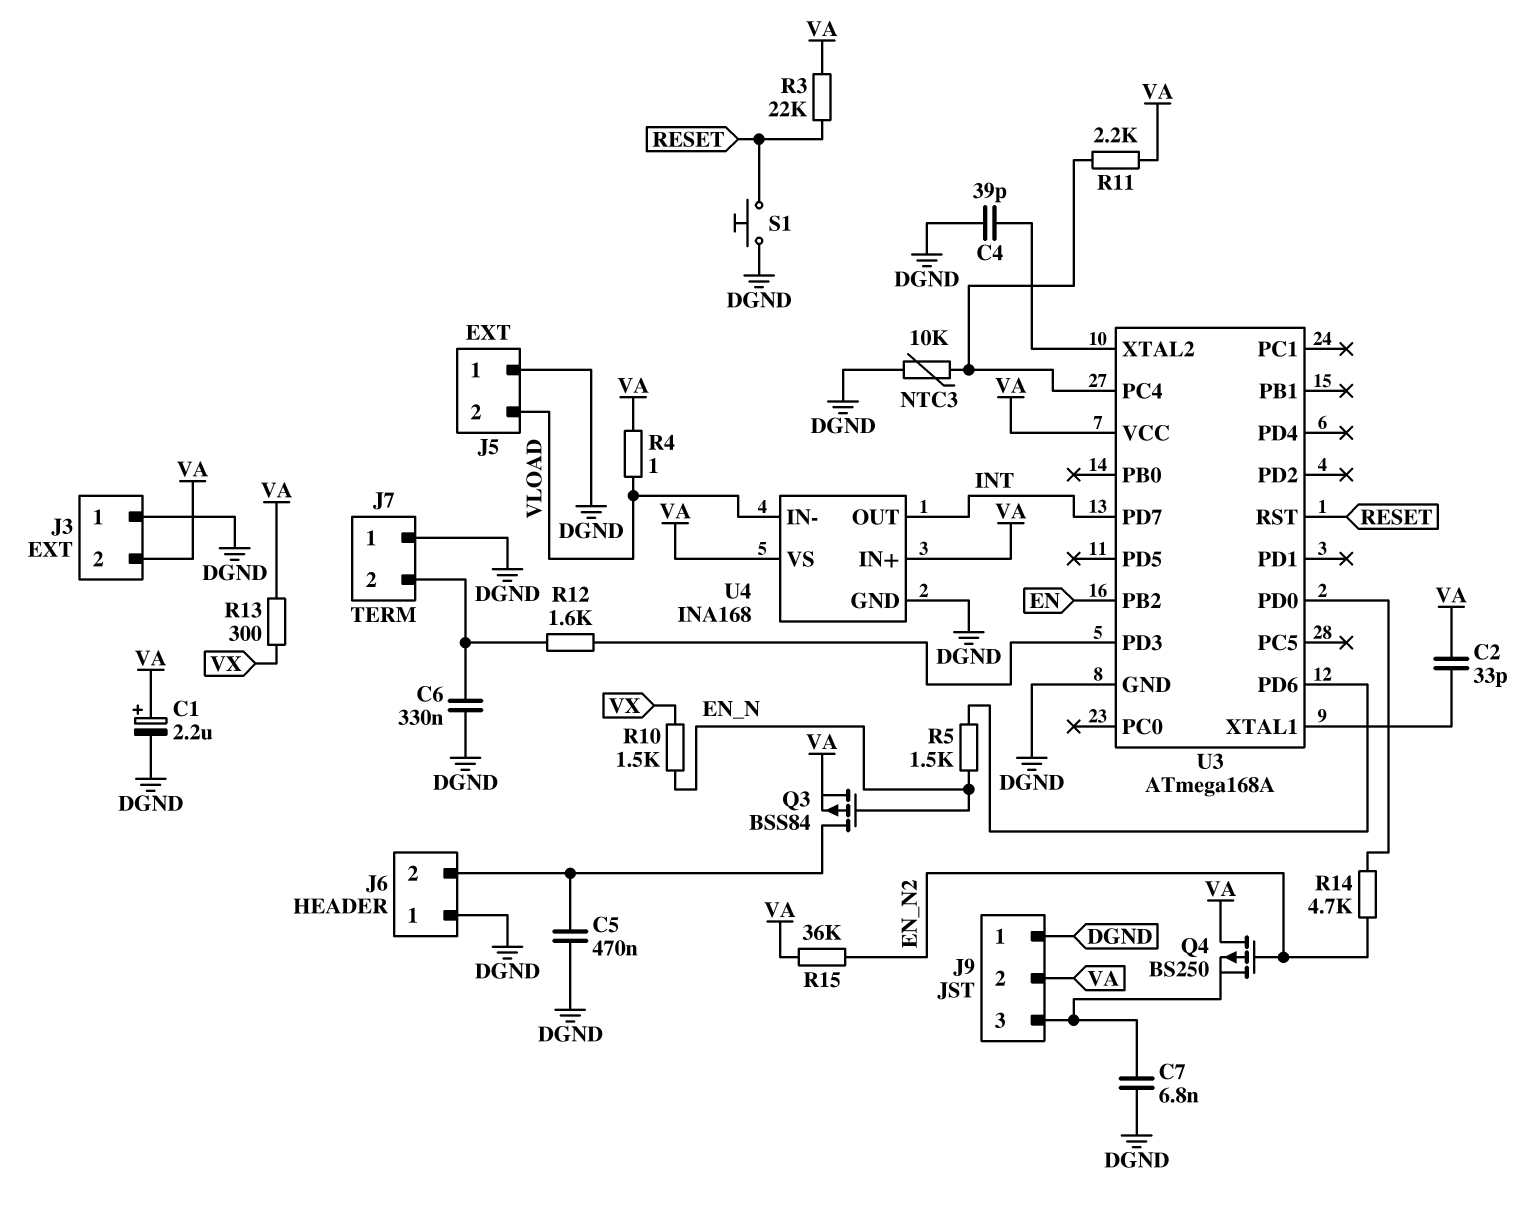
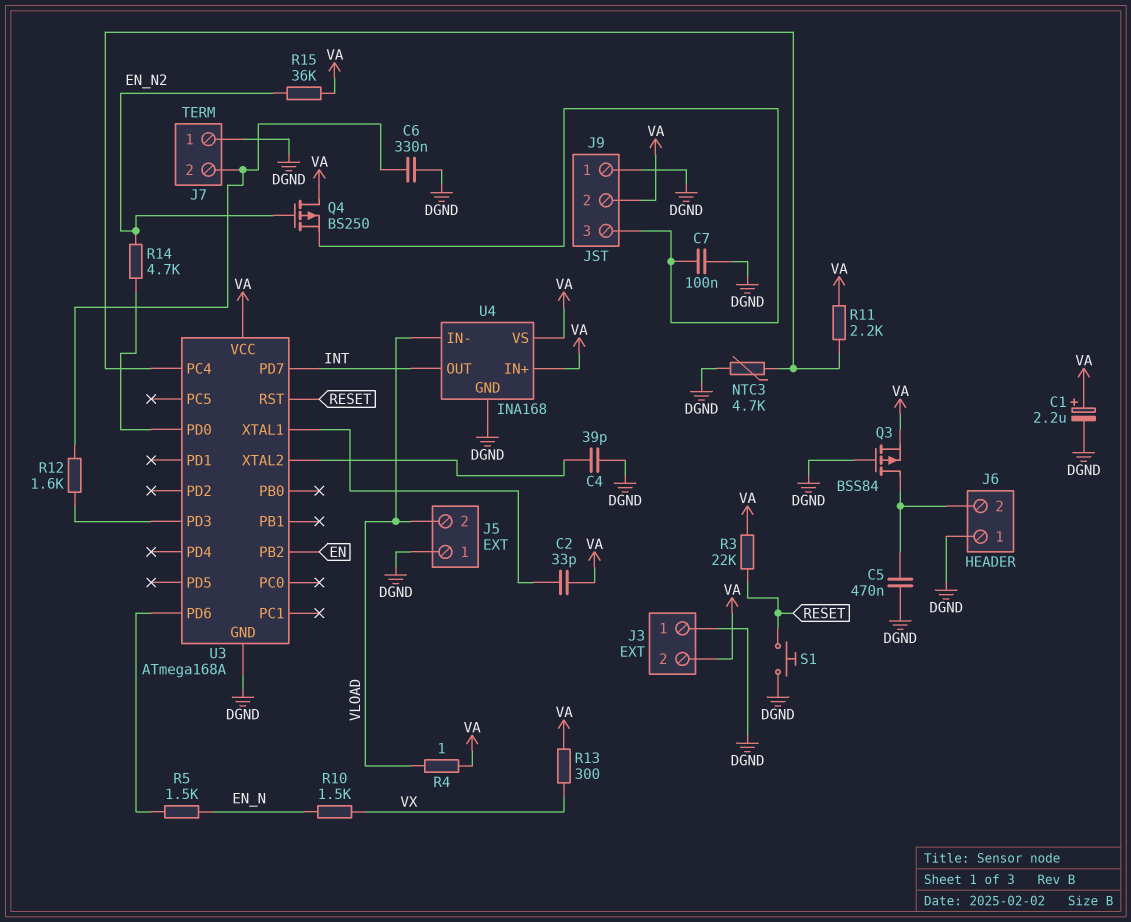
C7: 6.8nF (DGND, J9/3) -> 100nF (DGND, J9/3)
NTC3: 10k (DGND, U3/PC4) -> 4.7k (DGND, U3/PC4)
Q3: PMOS BSS84 (G EN_N, D J6/2, S VA) -> PMOS BSS84 (G DGND, D J6/2, S VA)

